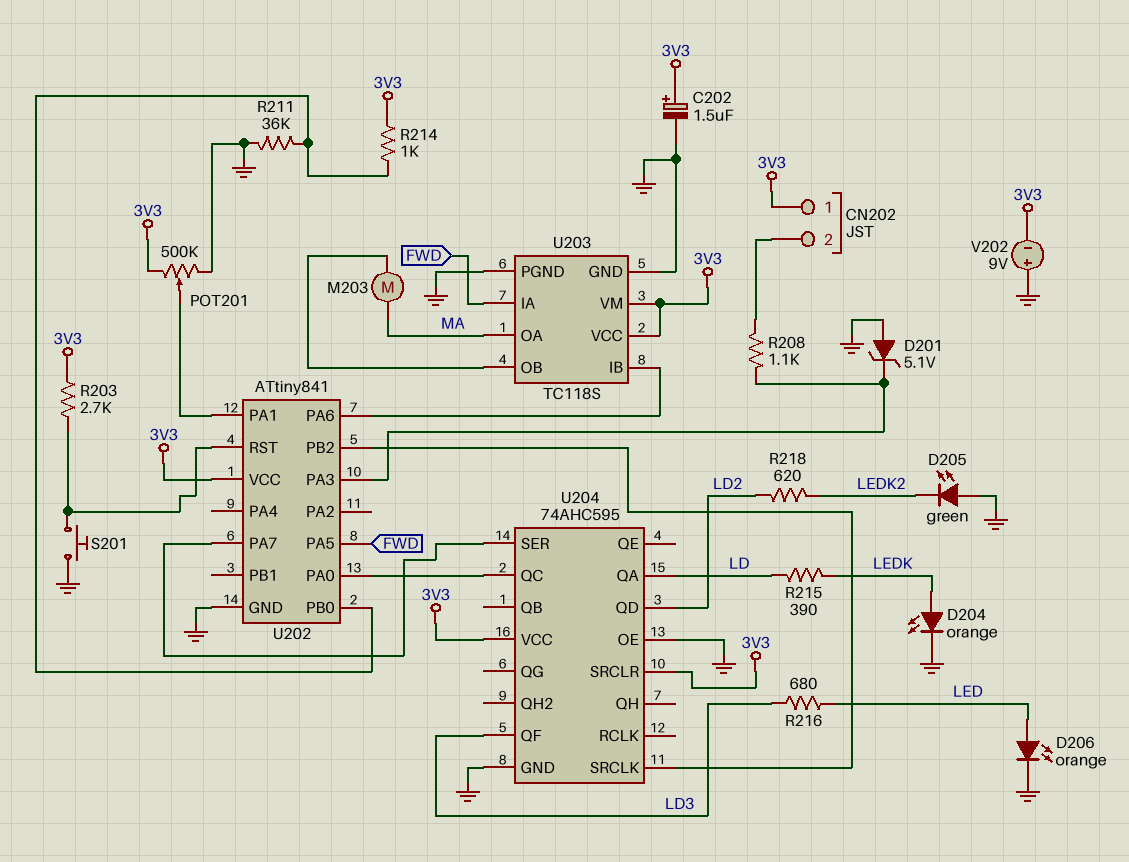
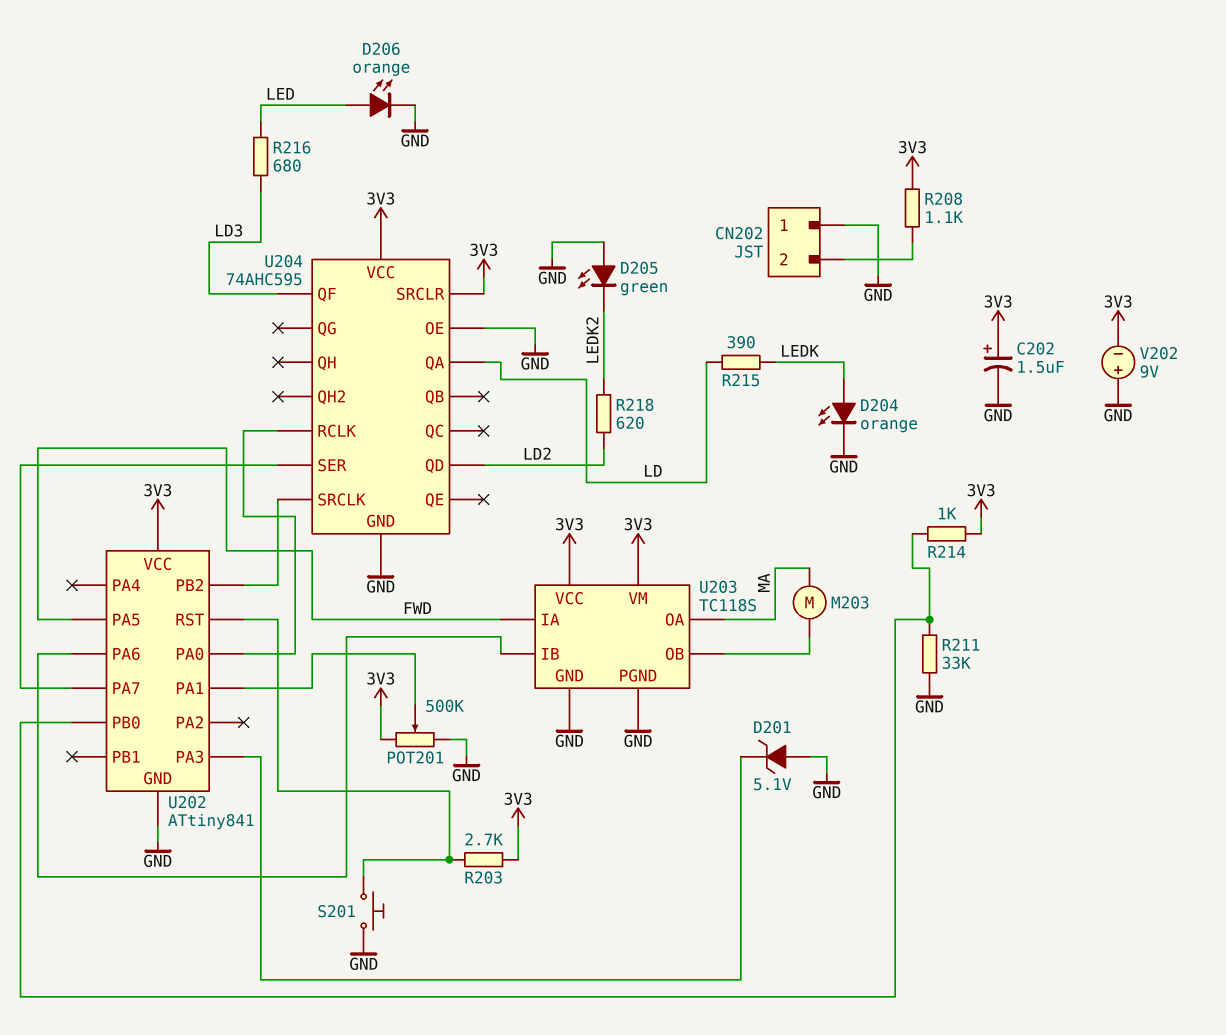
CN202 pin 1: 3V3 -> GND
R208: 1.1k (CN202/2, U202/PA3) -> 1.1k (3V3, CN202/2)
R211: 36k (GND, U202/PB0) -> 33k (GND, U202/PB0)
U204 pin QC: U202/PA0 -> none
U204 pin RCLK: none -> U202/PA0

